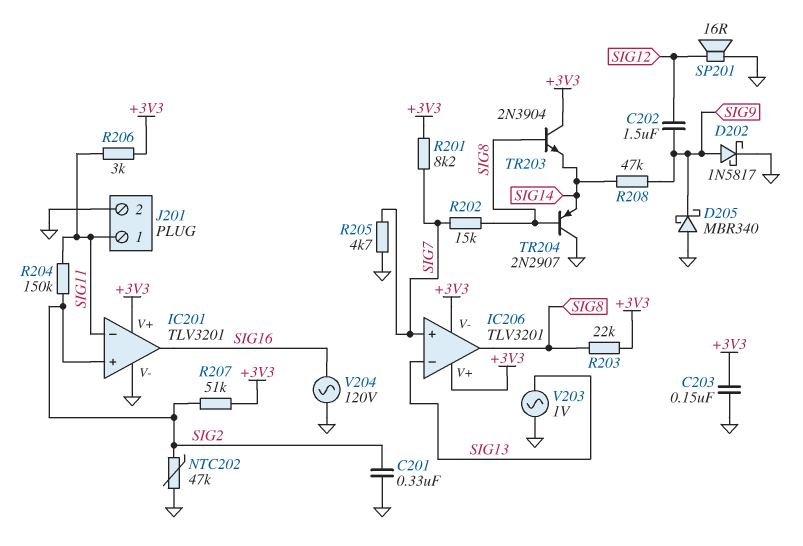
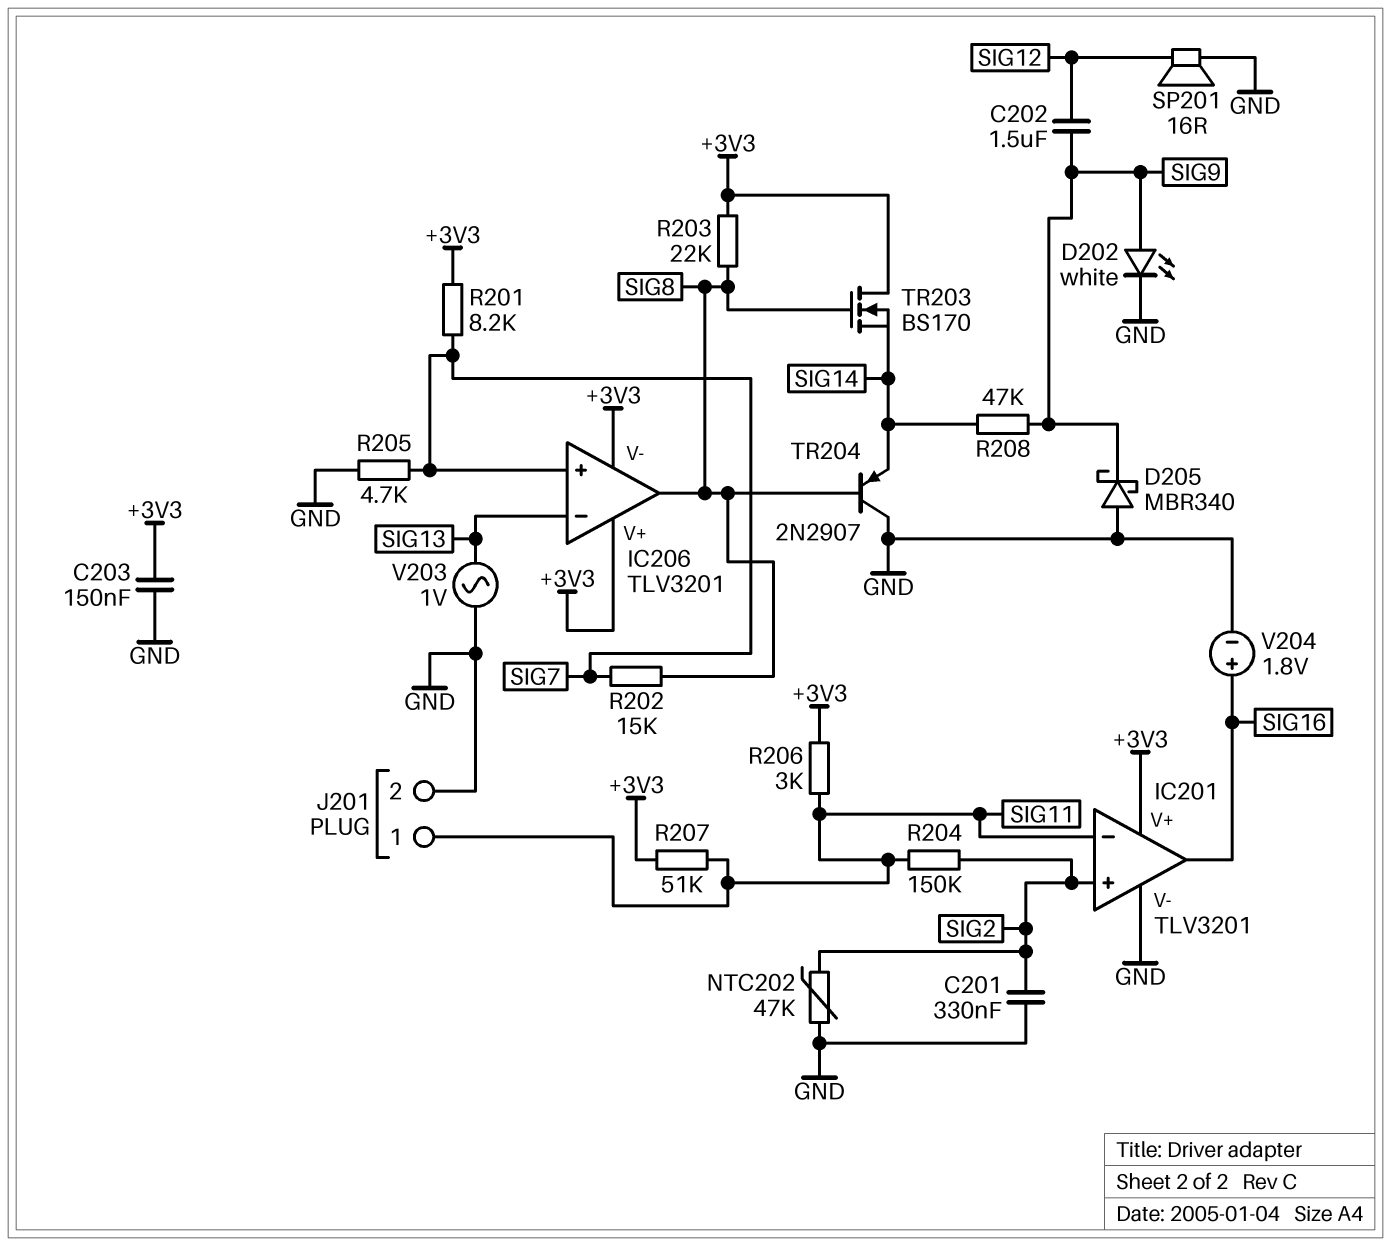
D202: schottky 1N5817 (A SIG9, K GND) -> LED white (A SIG9, K GND)
R207: 51k (+3V3, SIG2) -> 51k (+3V3, SIG11)
TR203: NPN 2N3904 (B SIG8, C +3V3, E SIG14) -> NMOS BS170 (G SIG8, D +3V3, S SIG14)
V204: AC 120V (GND, SIG16) -> 1.8V (plus SIG16, minus GND)

